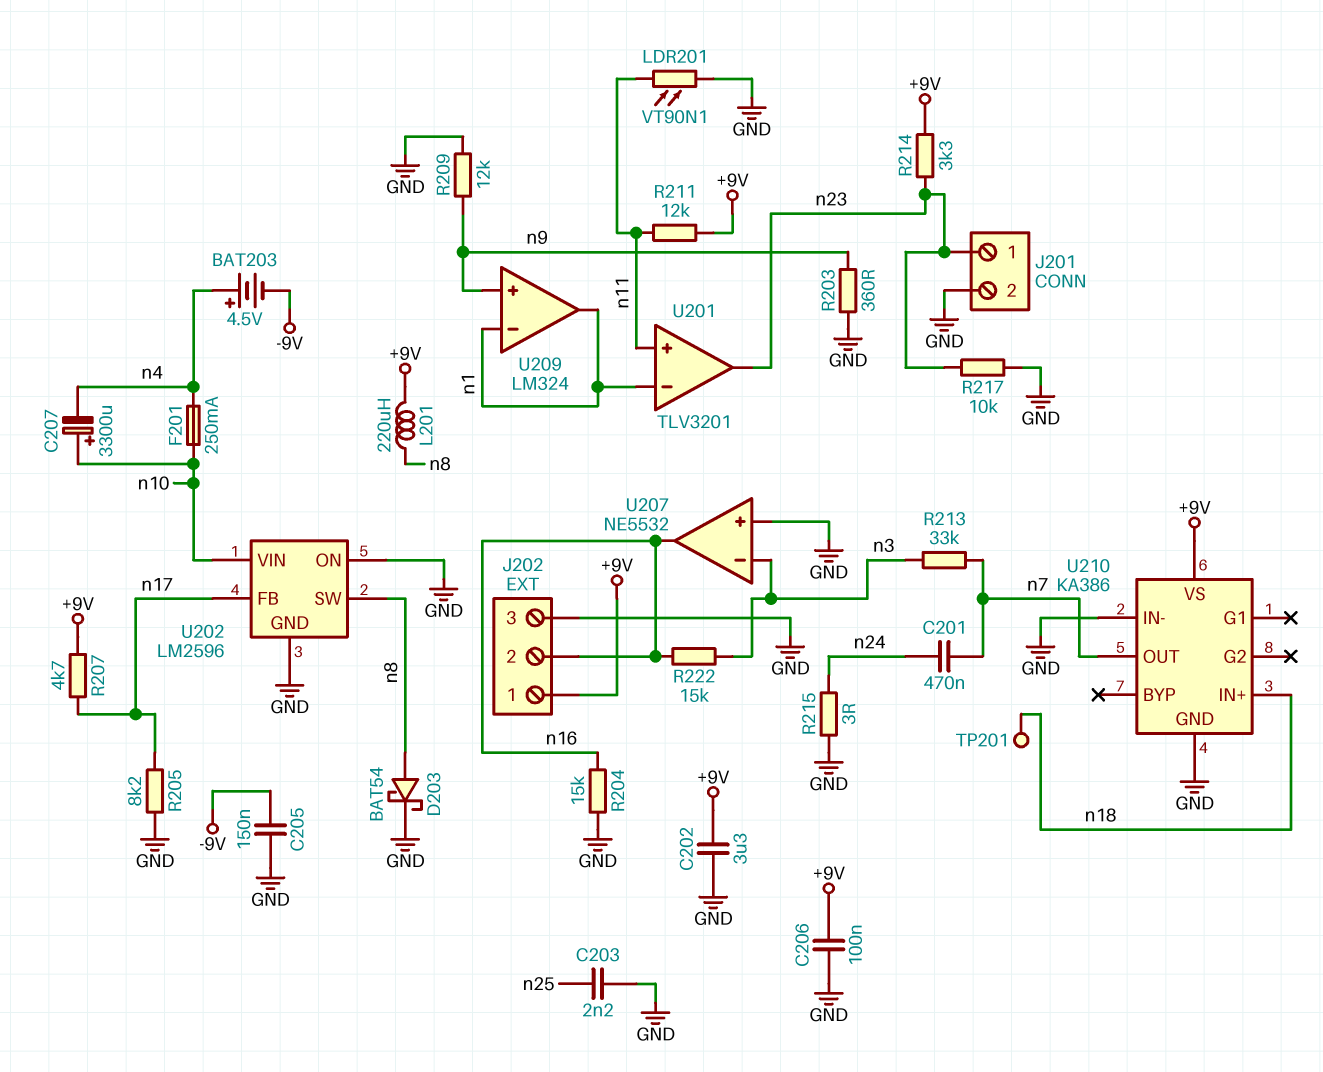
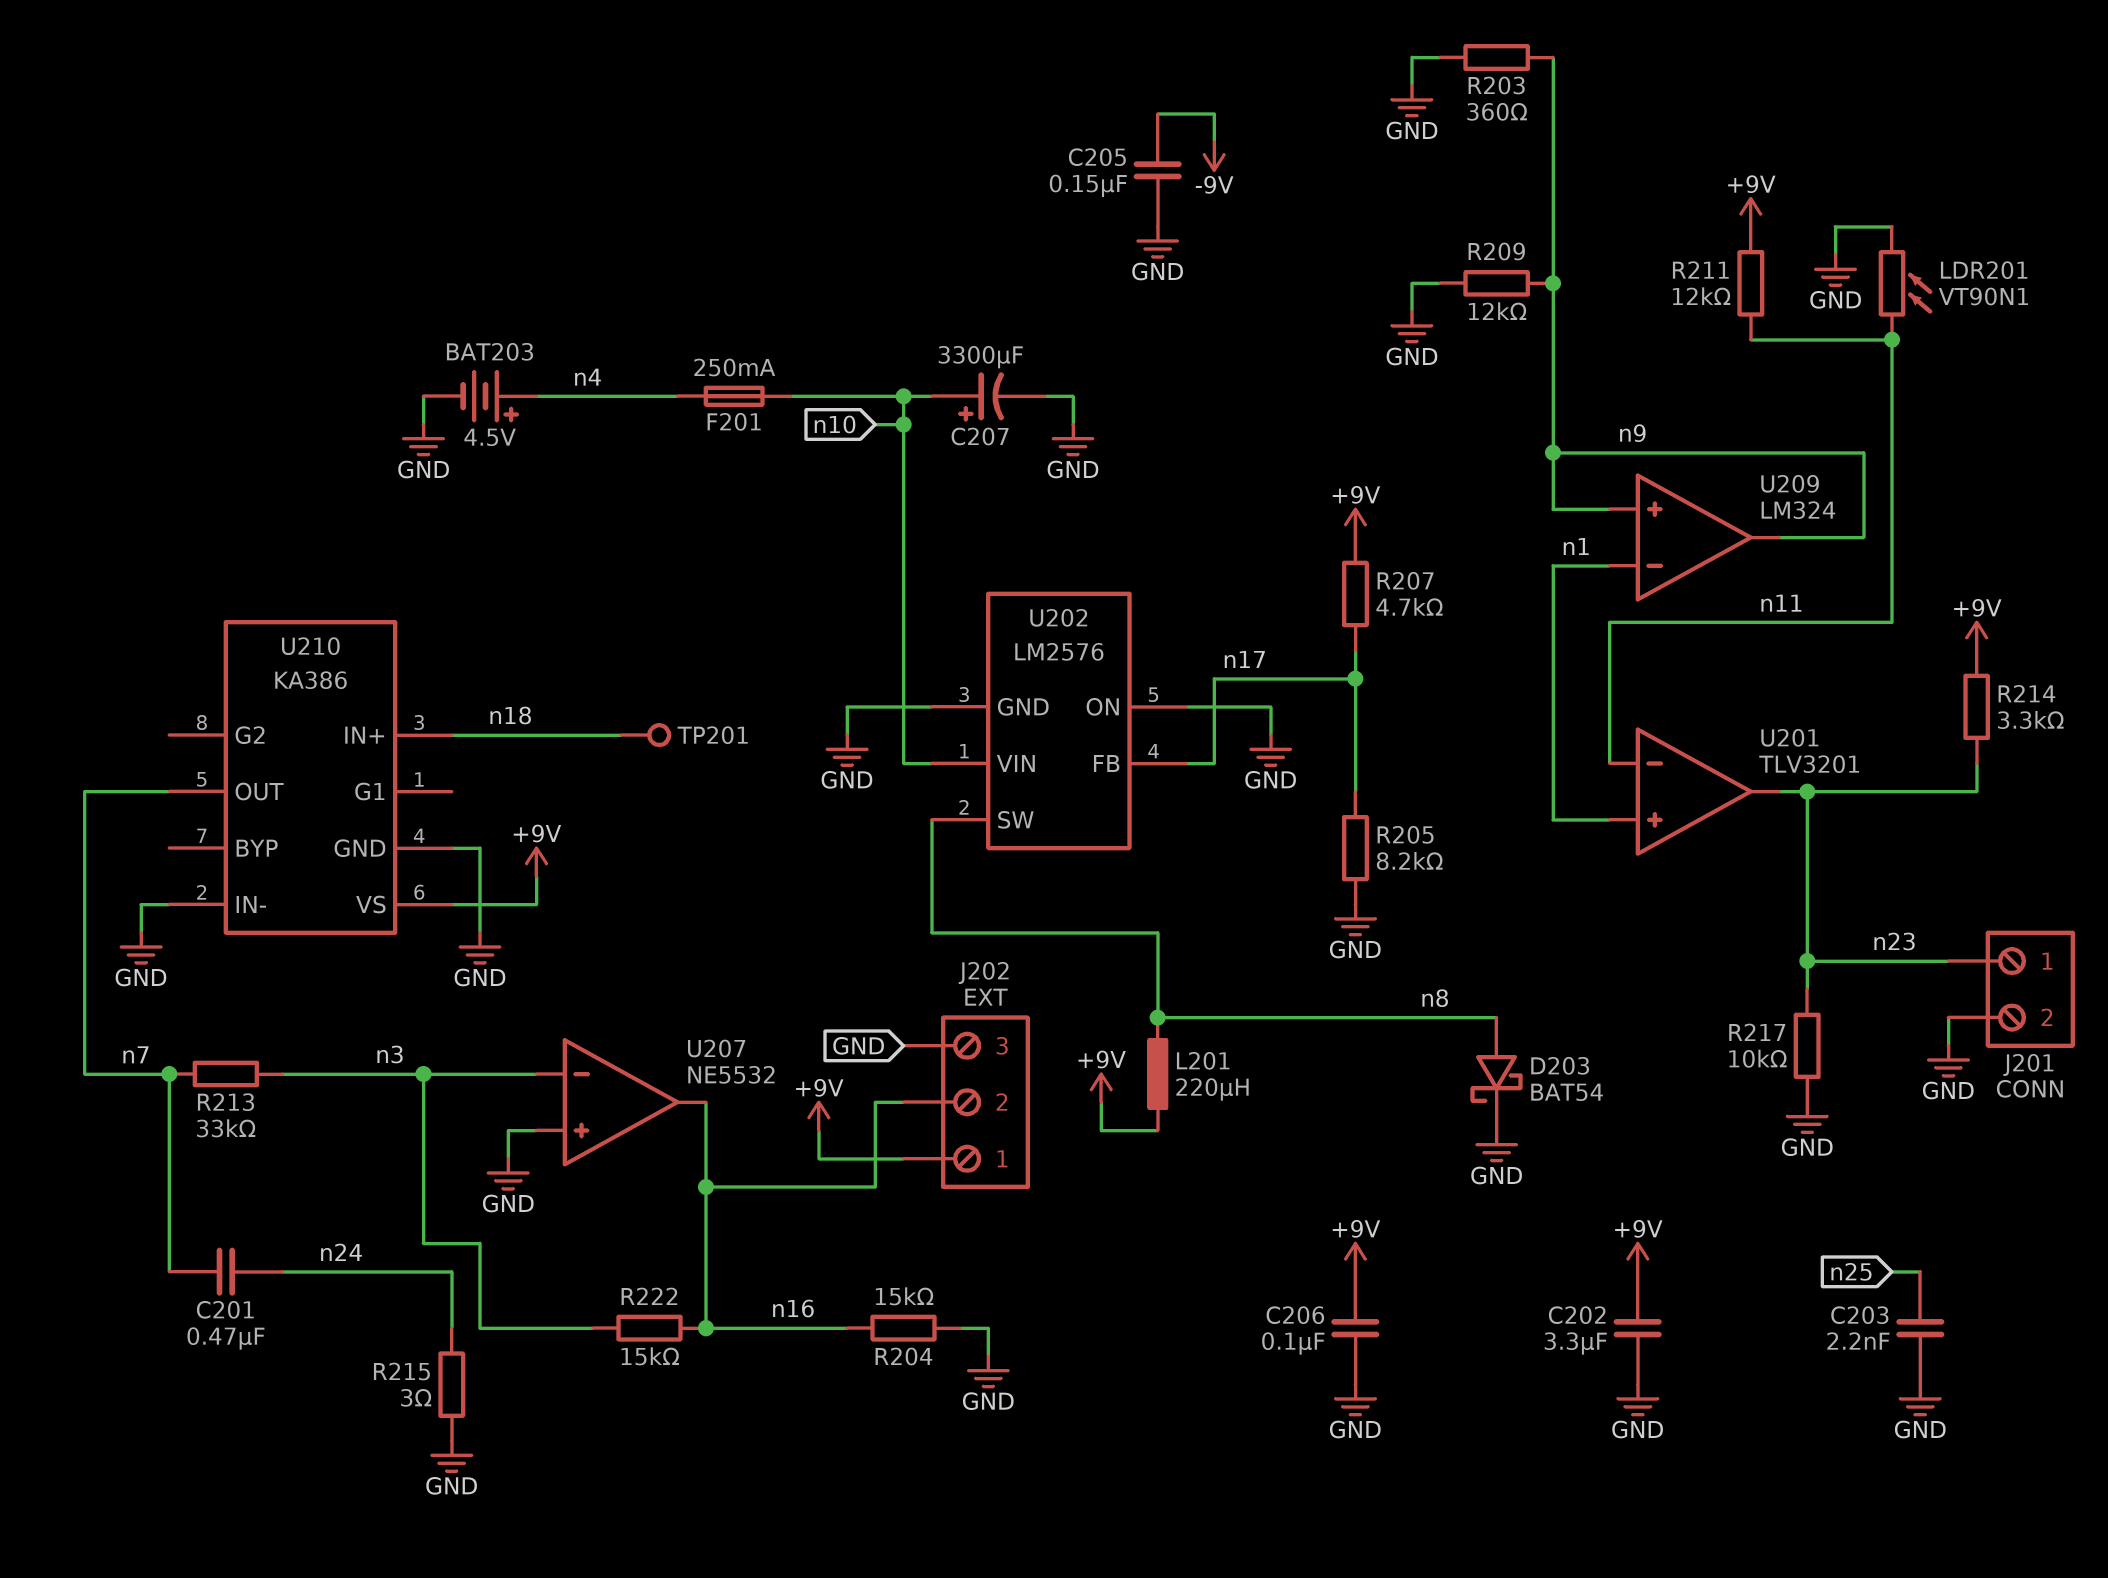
BAT203: 4.5V (plus n4, minus -9V) -> 4.5V (plus n4, minus GND)
C207: 3300uF (plus n10, minus n4) -> 3300uF (plus n10, minus GND)
U201 pin in+: n11 -> n1
U201 pin in-: n1 -> n11
U202: LM2596 -> LM2576
U209 pin out: n1 -> n9

